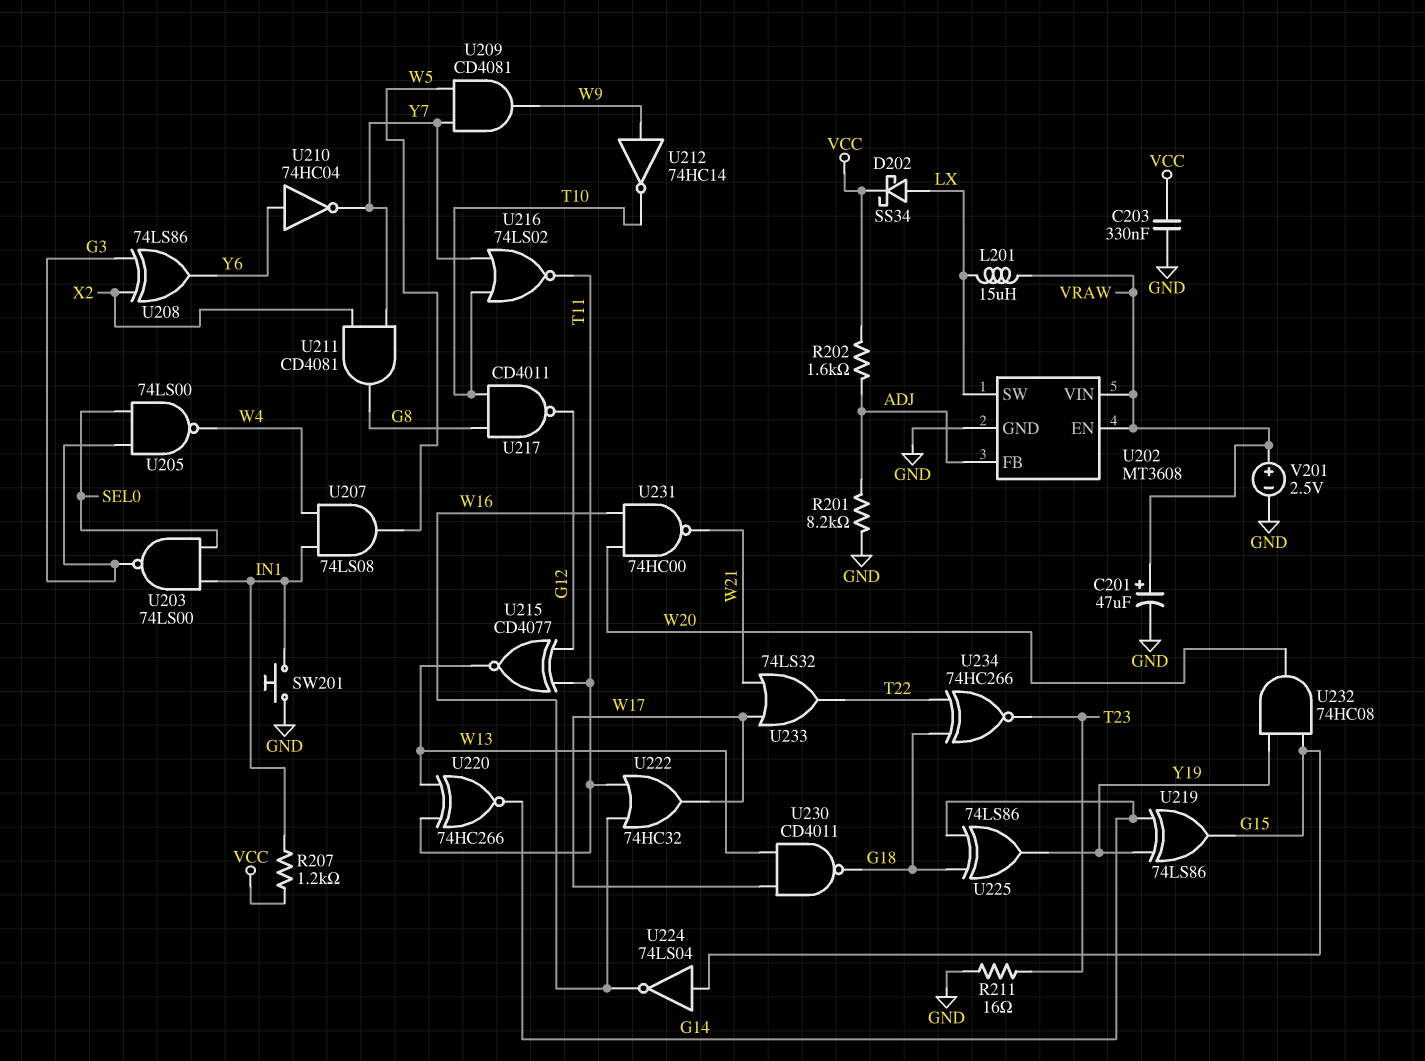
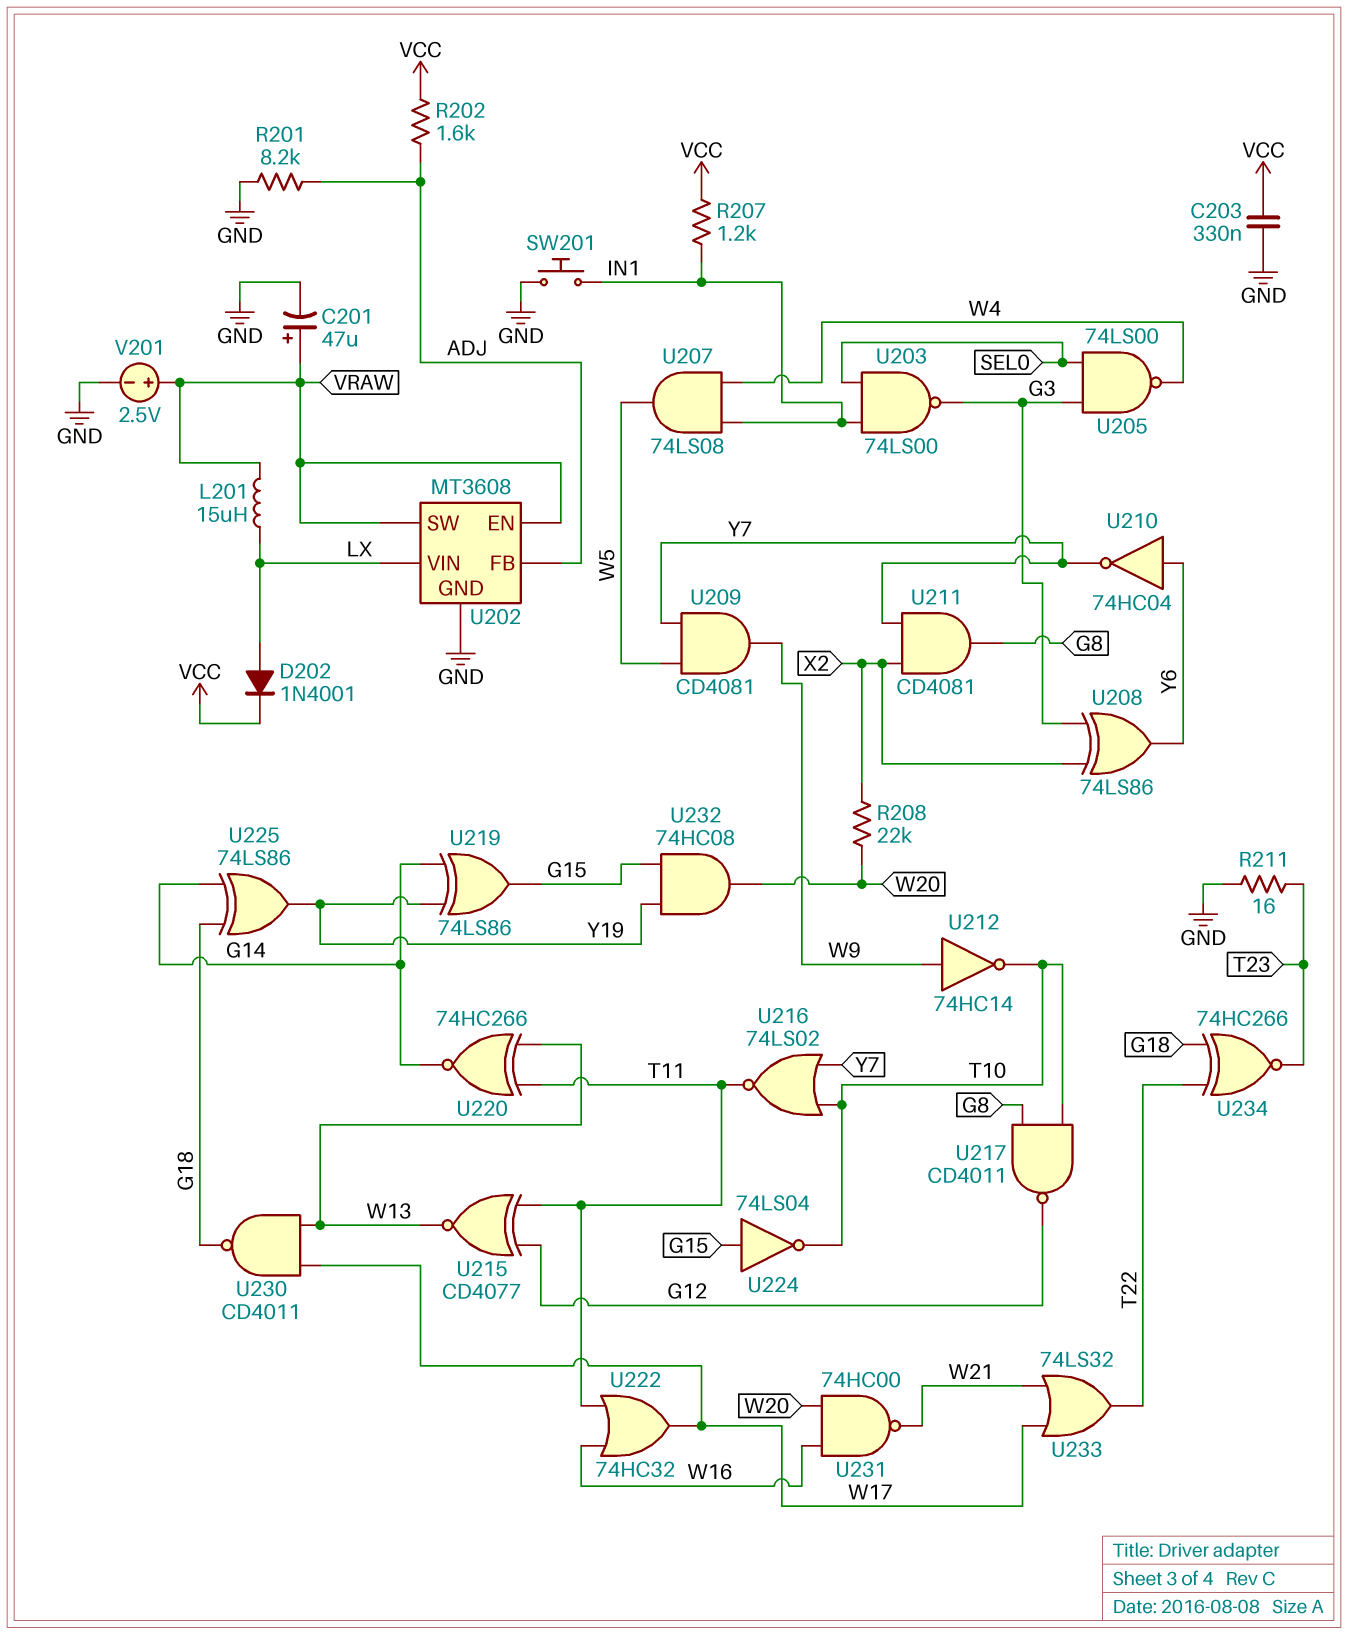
D202: schottky SS34 (A LX, K VCC) -> diode 1N4001 (A LX, K VCC)
R208: none -> 22k (W20, X2)
U202 pin SW: LX -> VRAW
U202 pin VIN: VRAW -> LX
U224: NOT 74LS04 (in G15, out W16) -> NOT 74LS04 (in G15, out T10)

